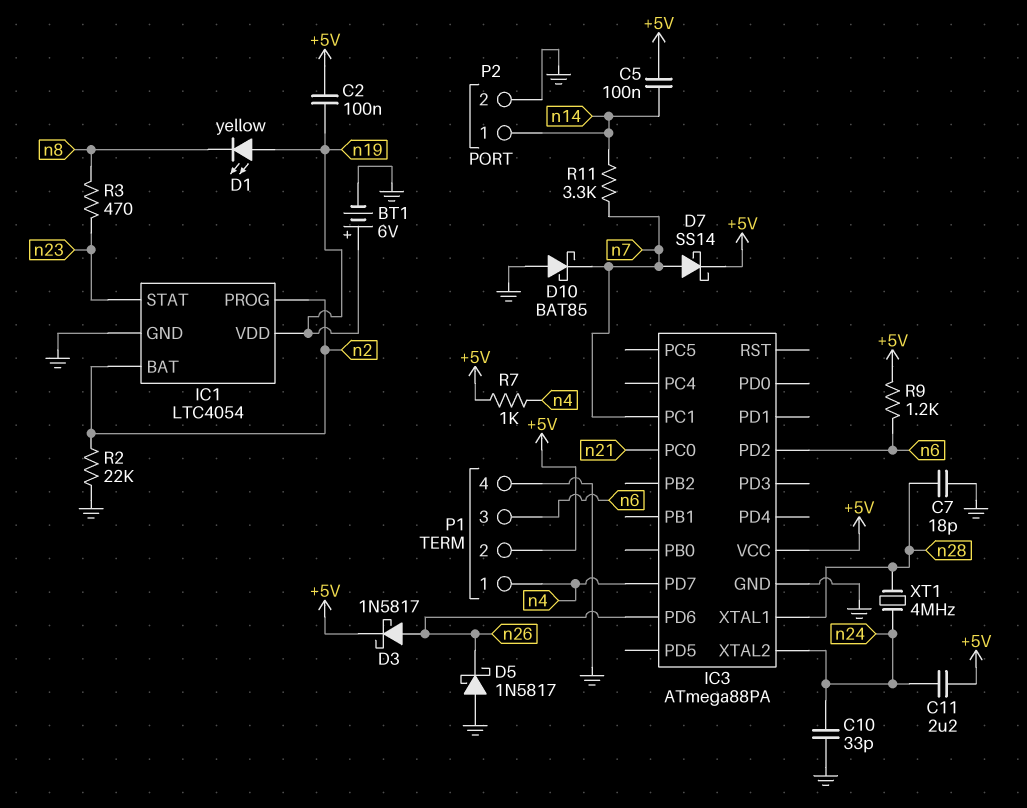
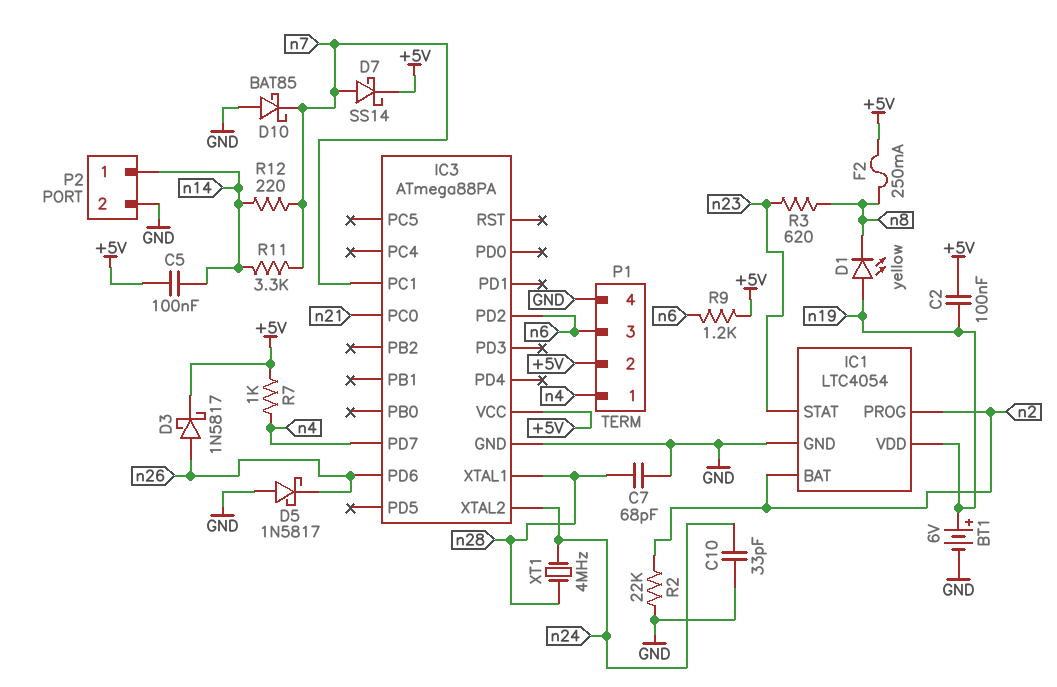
C7: 18pF (GND, n28) -> 68pF (GND, n28)
C11: 2.2uF (+5V, n24) -> none
F2: none -> 250mA (+5V, n8)
R3: 470 (n8, n23) -> 620 (n8, n23)
R12: none -> 220 (n7, n14)

